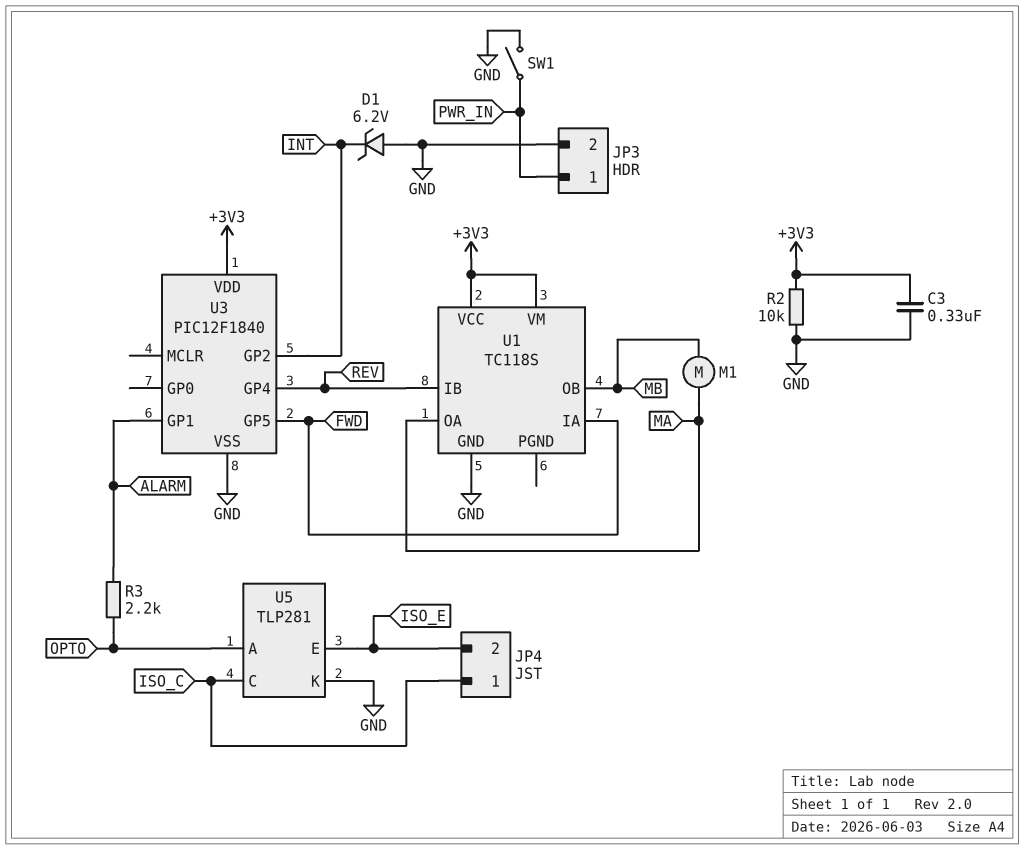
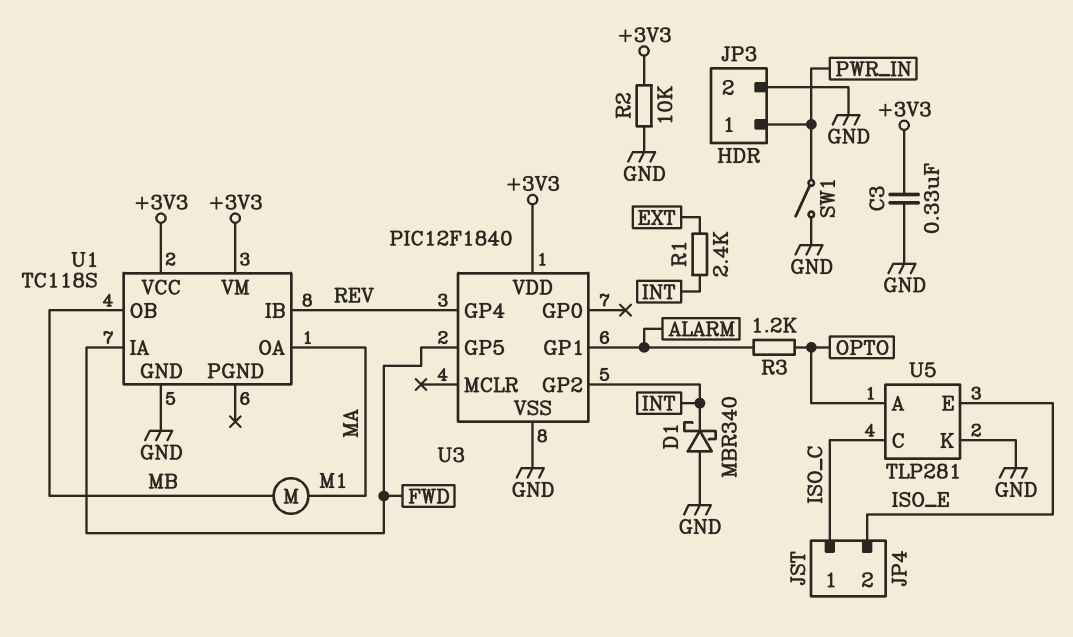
D1: zener 6.2V (A GND, K INT) -> schottky MBR340 (A GND, K INT)
R1: none -> 2.4k (EXT, INT)
R3: 2.2k (ALARM, OPTO) -> 1.2k (ALARM, OPTO)

